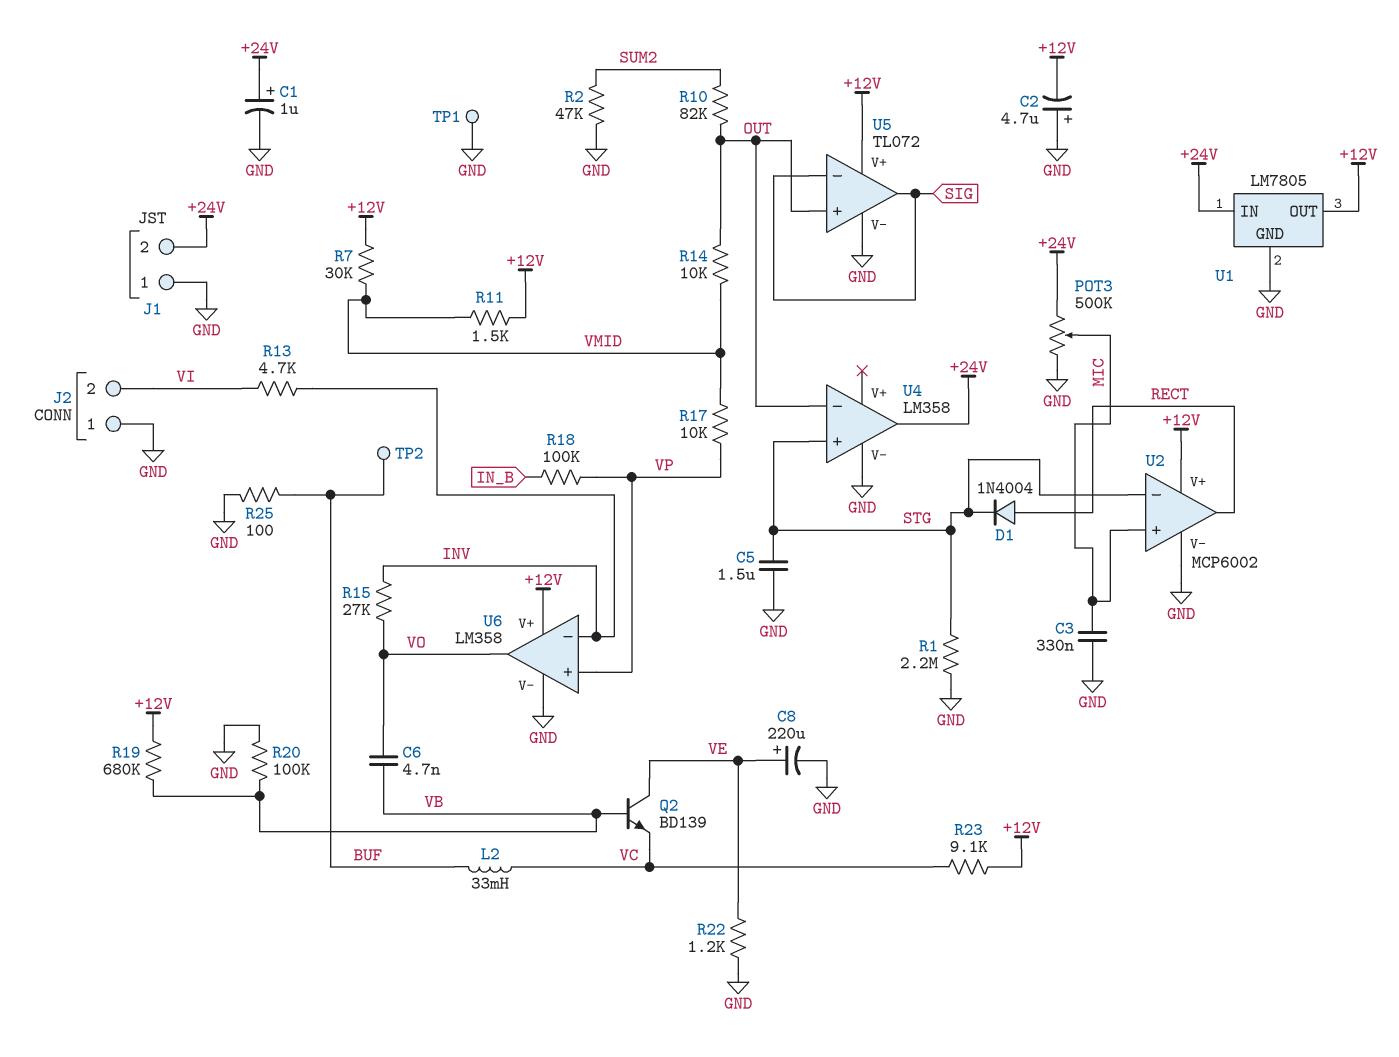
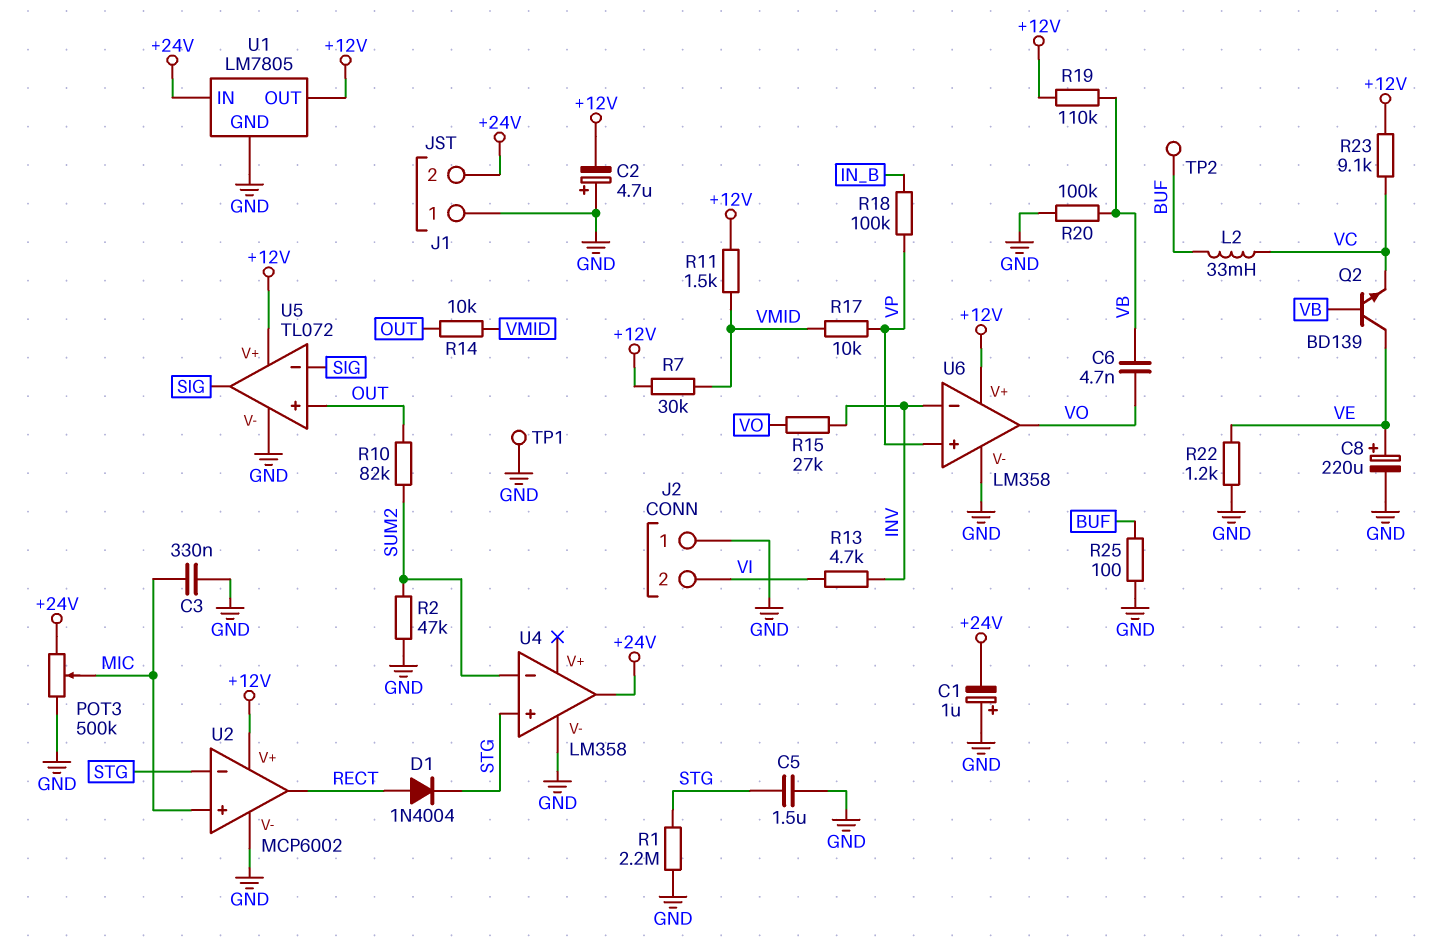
C1: 1uF (plus +24V, minus GND) -> 1uF (plus GND, minus +24V)
R19: 680k (+12V, VB) -> 110k (+12V, VB)
U4 pin in-: OUT -> SUM2

